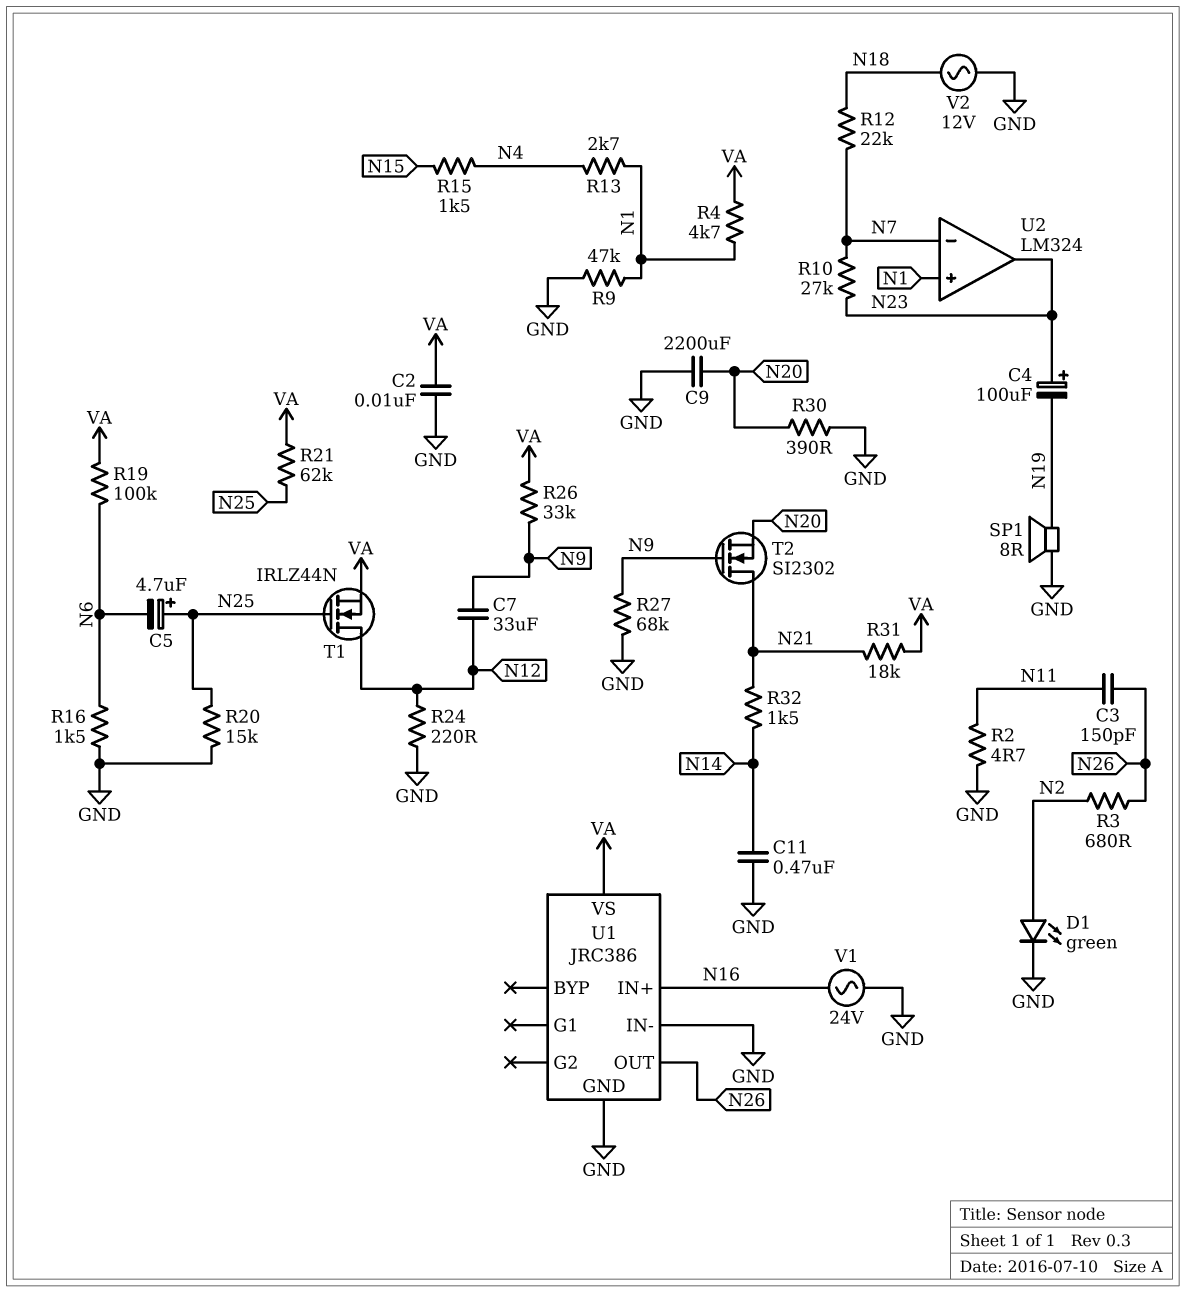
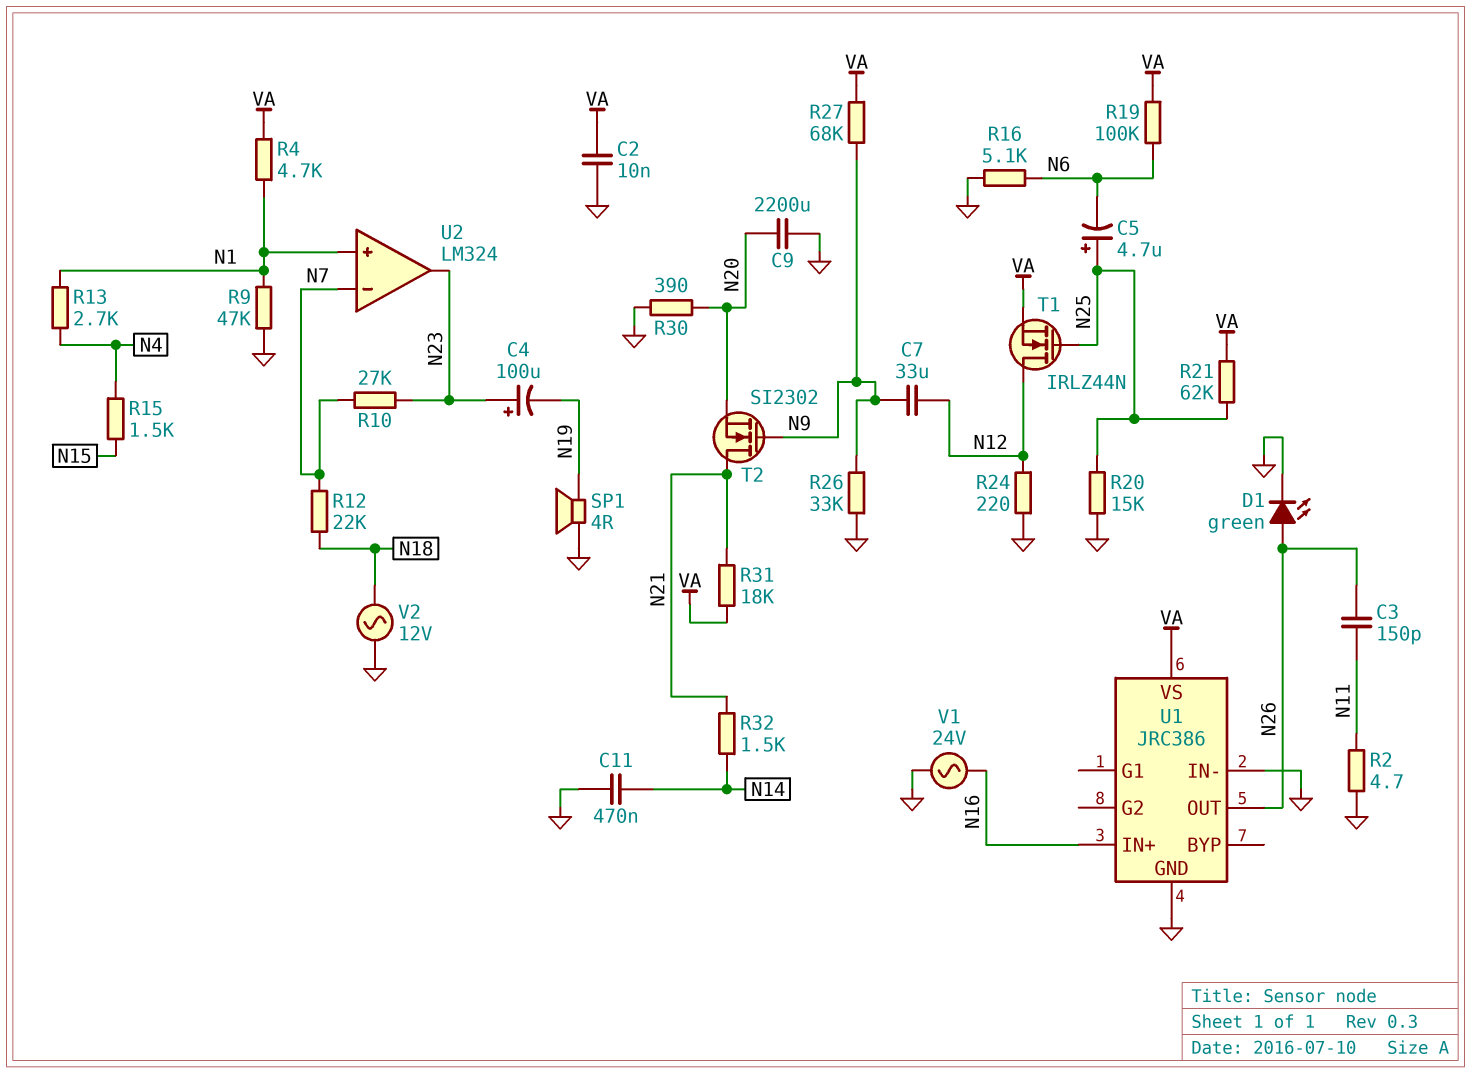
D1: LED green (A N2, K GND) -> LED green (A N26, K GND)
R3: 680 (N2, N26) -> none
R16: 1.5k (GND, N6) -> 5.1k (GND, N6)
R26: 33k (N9, VA) -> 33k (GND, N9)
R27: 68k (GND, N9) -> 68k (N9, VA)
SP1: speaker 8R (GND, N19) -> speaker 4R (GND, N19)

